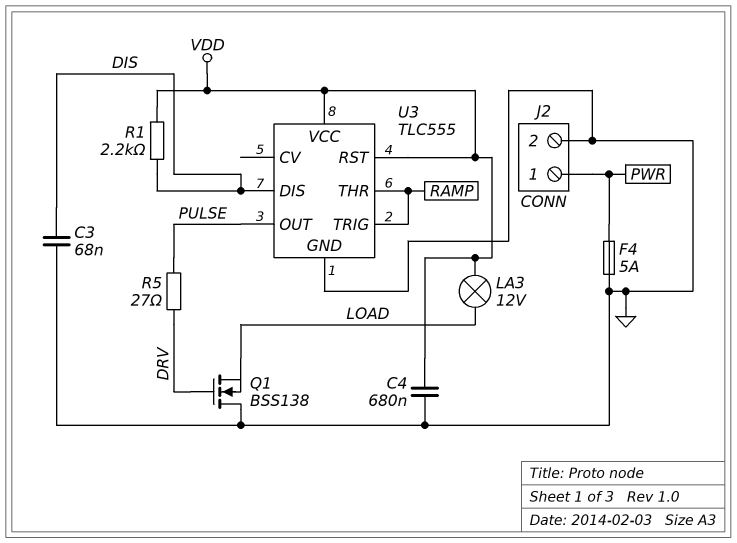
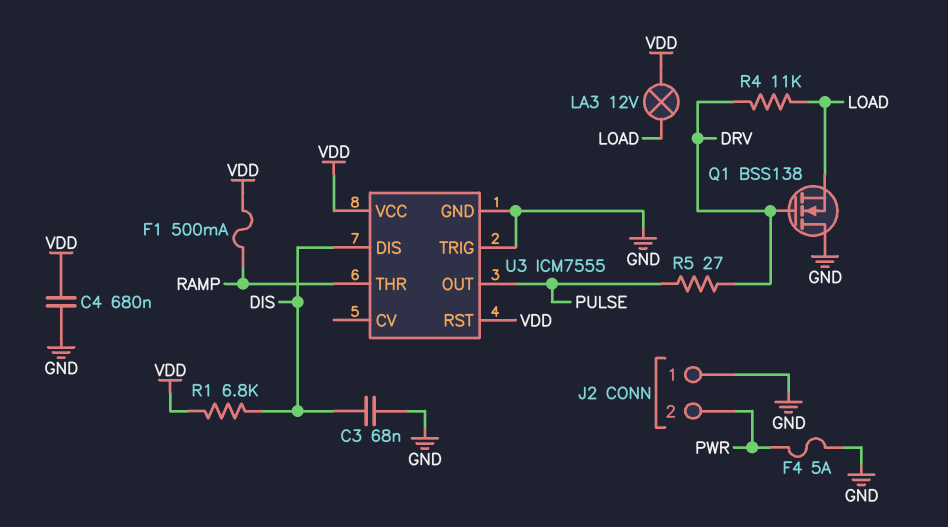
F1: none -> 500mA (RAMP, VDD)
J2 pin 1: PWR -> GND
J2 pin 2: GND -> PWR
R1: 2.2k (DIS, VDD) -> 6.8k (DIS, VDD)
R4: none -> 11k (DRV, LOAD)
U3: TLC555 -> ICM7555
U3 pin TRIG: RAMP -> GND

